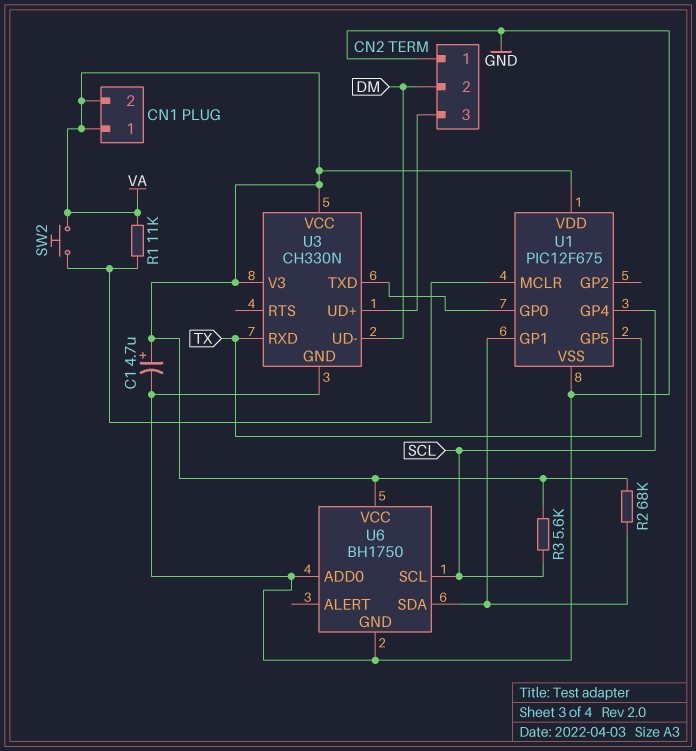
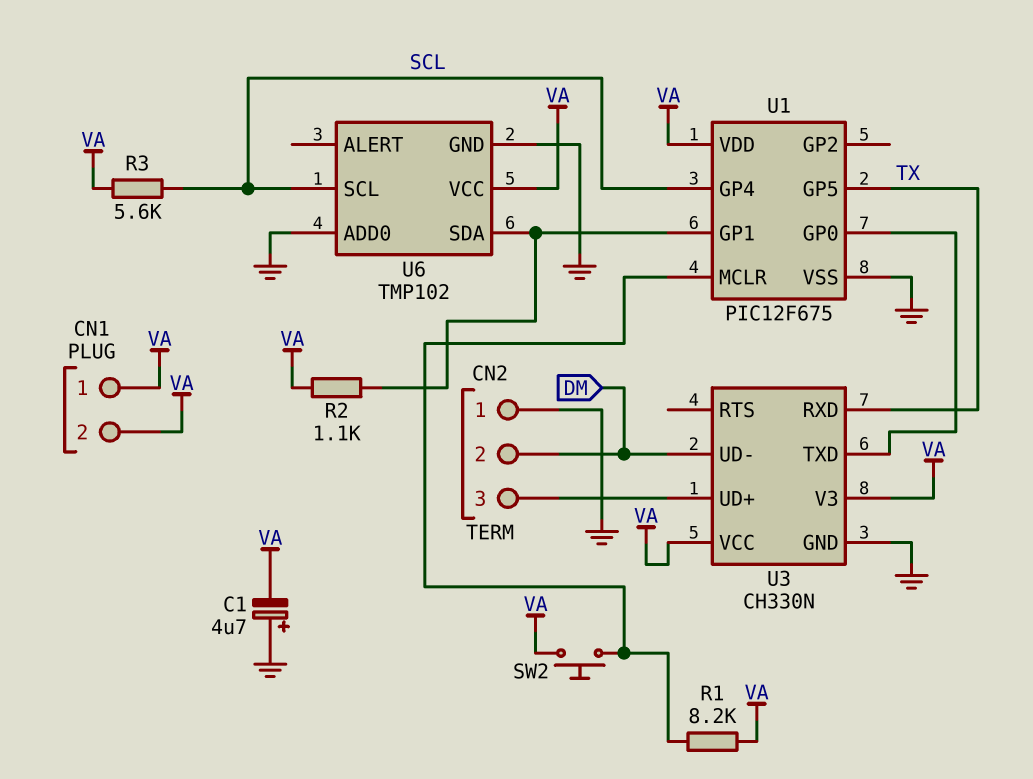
C1: 4.7uF (plus VA, minus GND) -> 4.7uF (plus GND, minus VA)
R1: 11k (U1/MCLR, VA) -> 8.2k (U1/MCLR, VA)
R2: 68k (U1/GP1, VA) -> 1.1k (U1/GP1, VA)
U6: BH1750 -> TMP102

